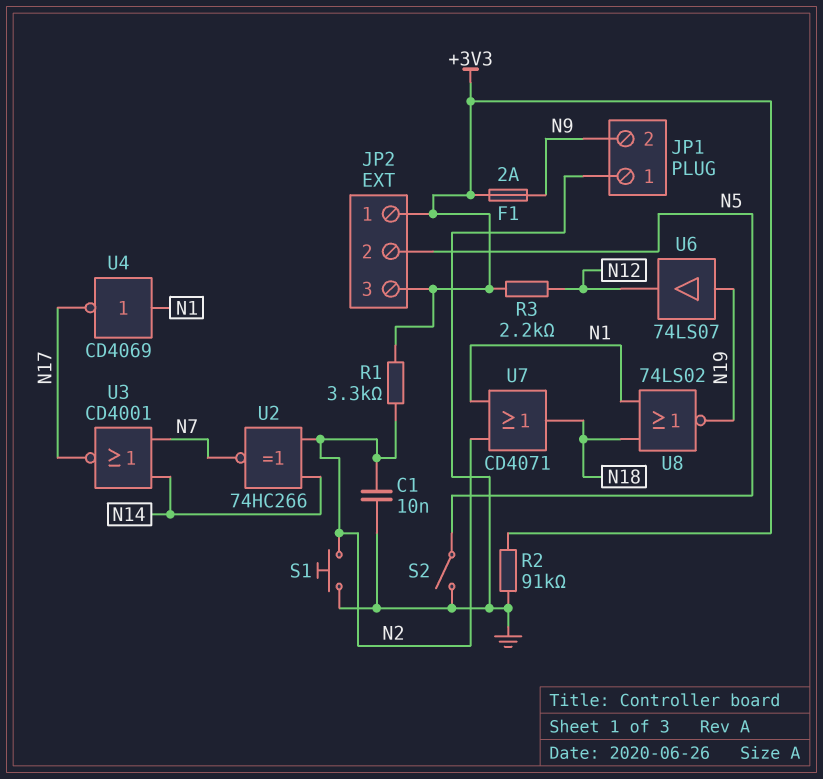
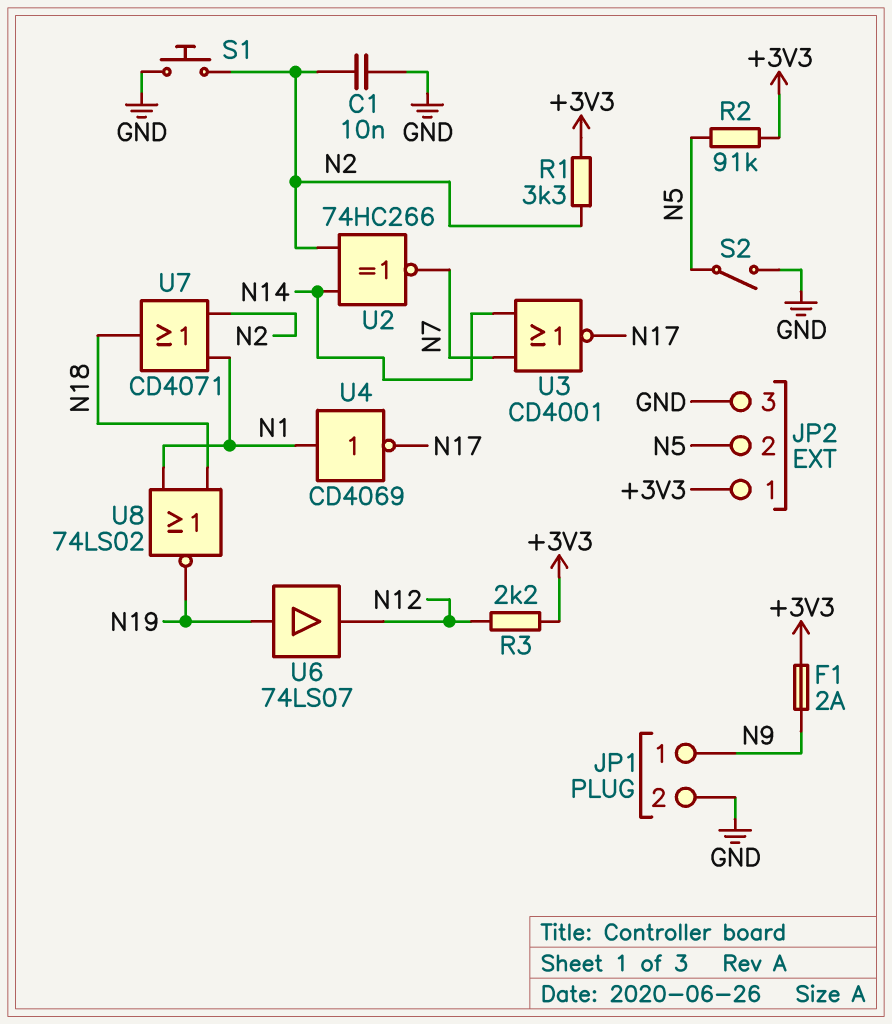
JP1 pin 1: GND -> N9
JP1 pin 2: N9 -> GND
JP2 pin 3: +3V3 -> GND
R2: 91k (+3V3, GND) -> 91k (+3V3, N5)

